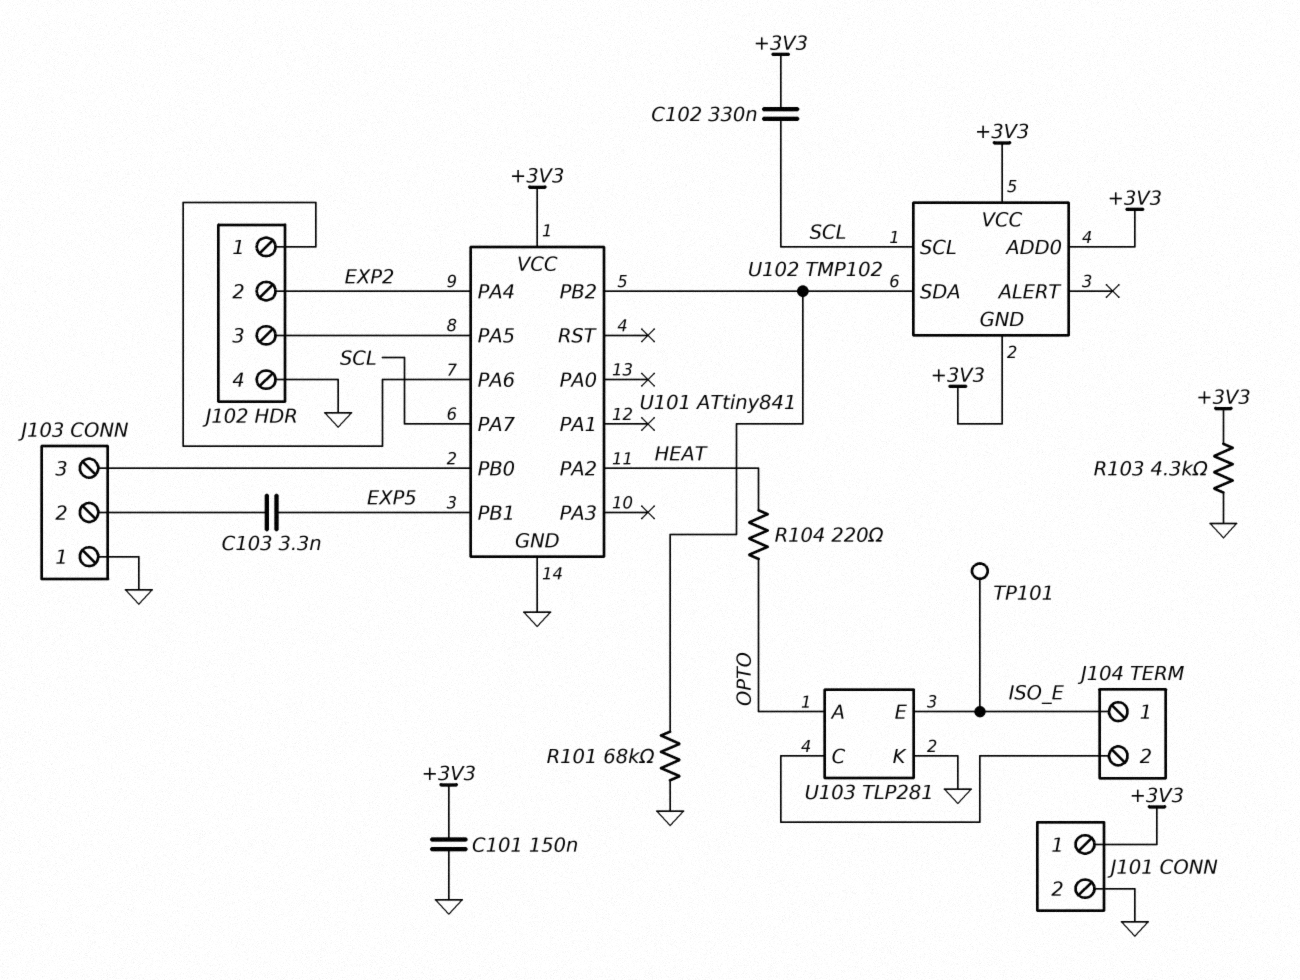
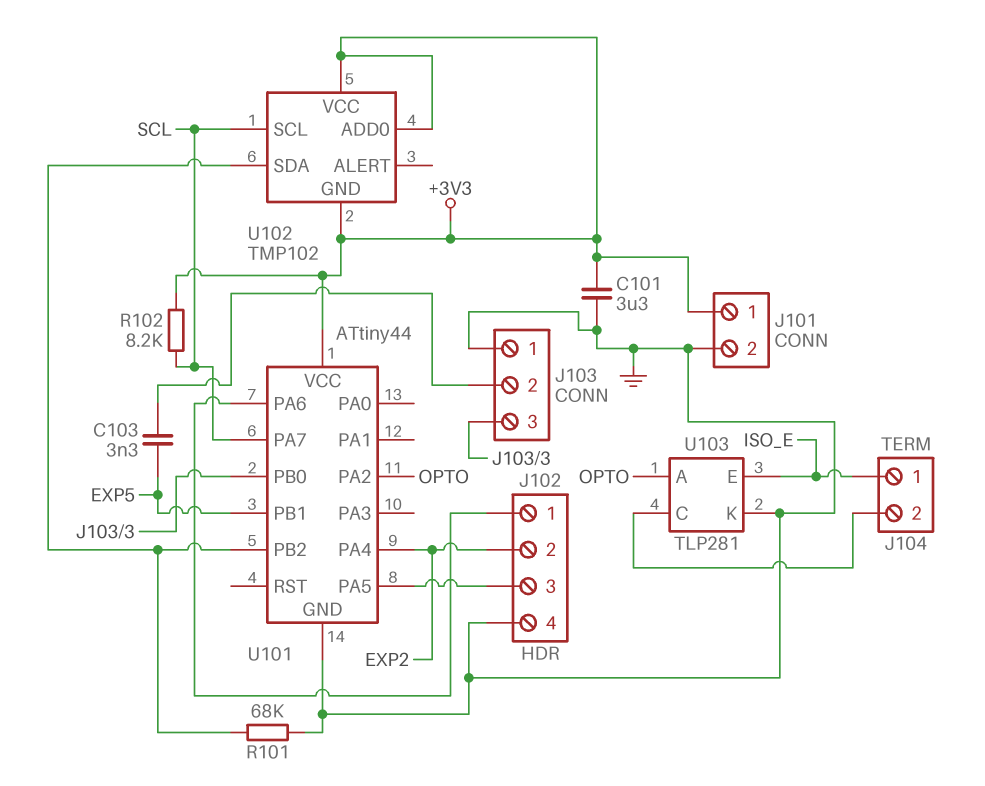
C101: 150nF (+3V3, GND) -> 3.3uF (+3V3, GND)
C102: 330nF (+3V3, SCL) -> none
R102: none -> 8.2k (+3V3, SCL)
R103: 4.3k (+3V3, GND) -> none
R104: 220 (HEAT, OPTO) -> none
TP101: test point (ISO_E) -> none
U101: ATtiny841 -> ATtiny44
U101 pin PA2: HEAT -> OPTO

